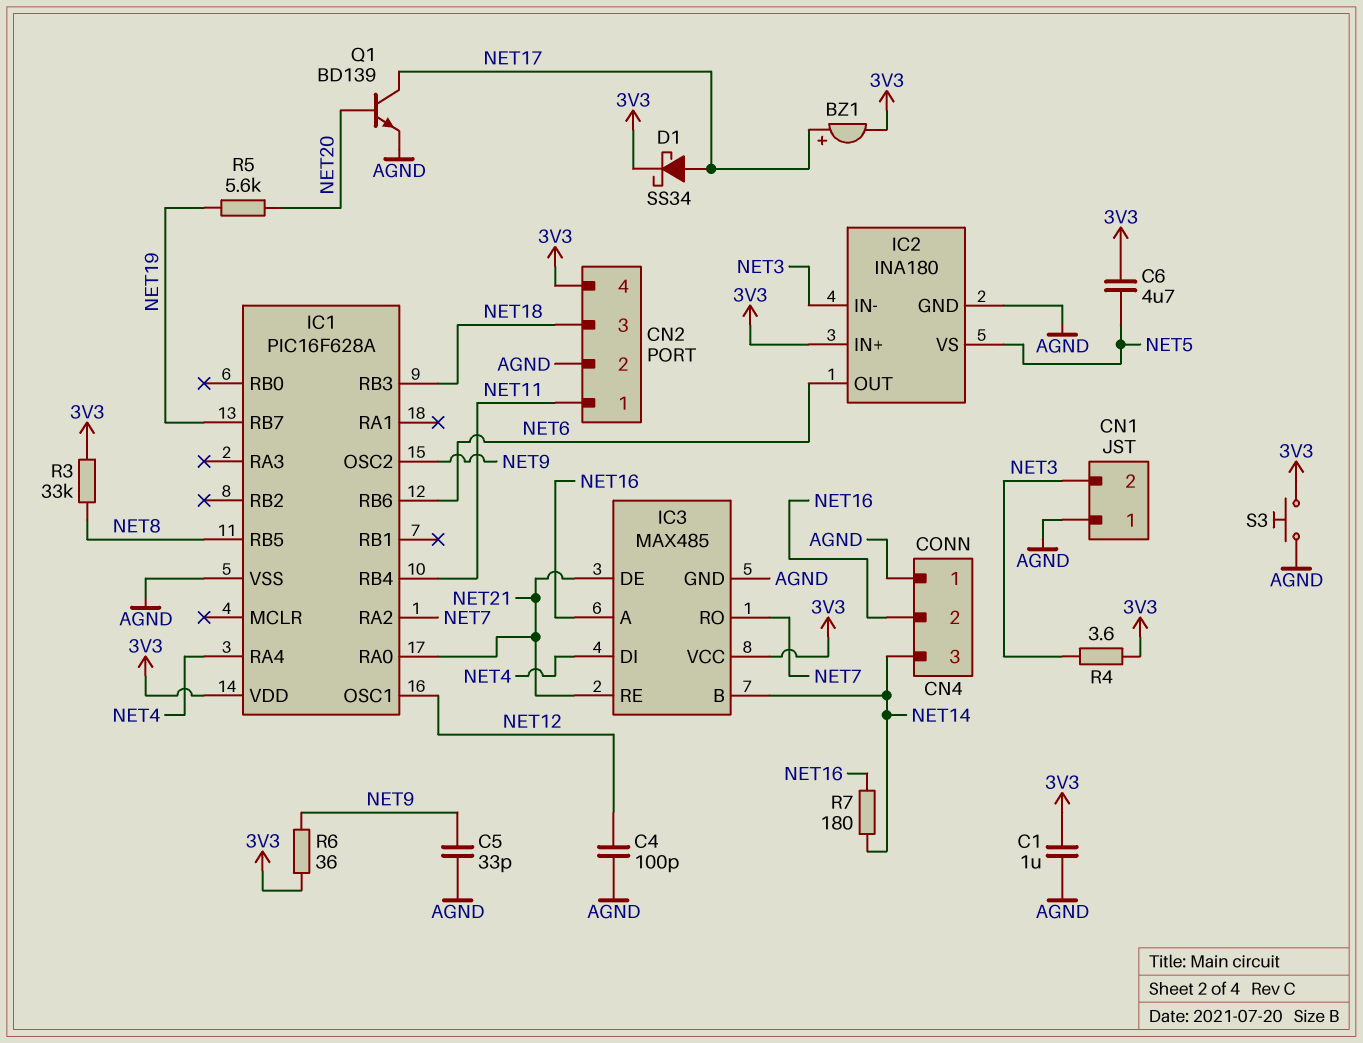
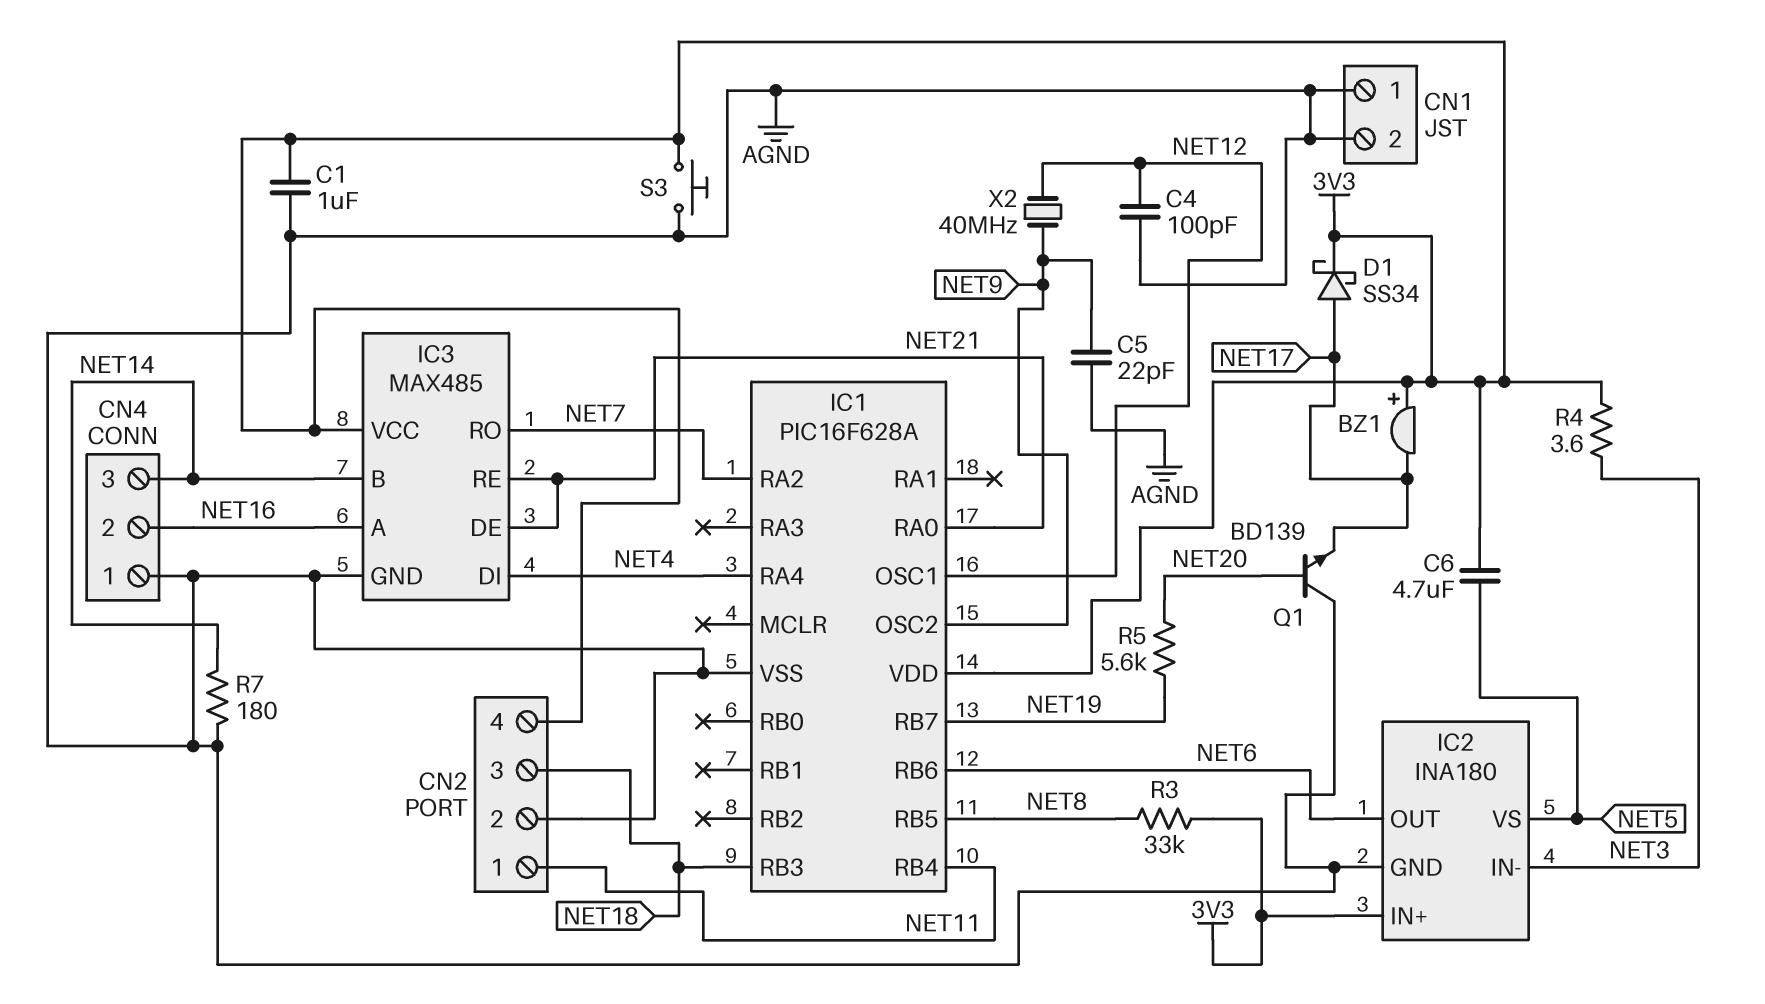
BZ1: buzzer (plus NET17, minus 3V3) -> buzzer (plus 3V3, minus NET17)
C5: 33pF (AGND, NET9) -> 22pF (AGND, NET9)
CN1 pin 2: NET3 -> AGND
Q1: NPN BD139 (B NET20, C NET17, E AGND) -> NPN BD139 (B NET20, C AGND, E NET17)
R6: 36 (3V3, NET9) -> none
R7: 180 (NET14, NET16) -> 180 (AGND, NET14)
X2: none -> 40MHz (NET9, NET12)

